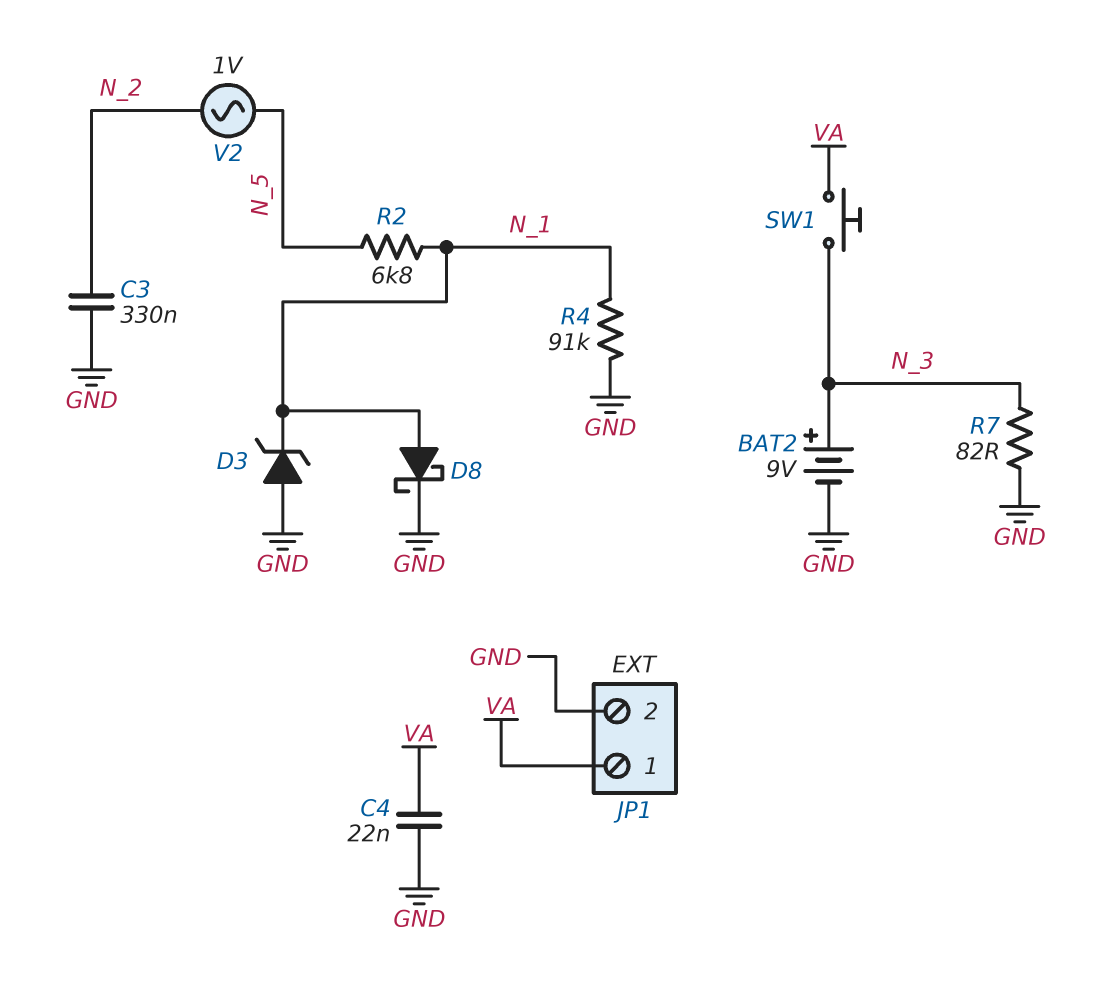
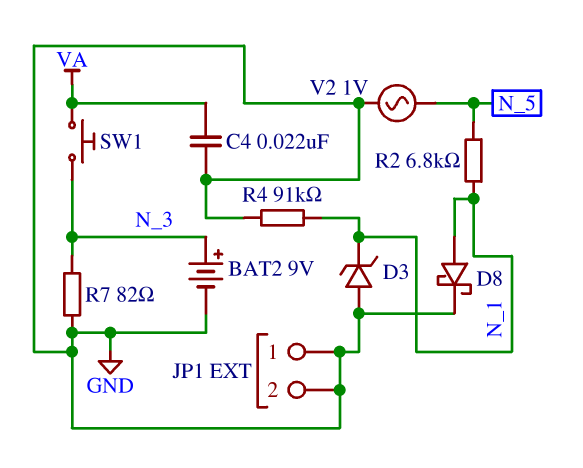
C3: 330nF (GND, N_2) -> none
JP1 pin 1: VA -> GND
V2: AC 1V (N_2, N_5) -> AC 1V (GND, N_5)

